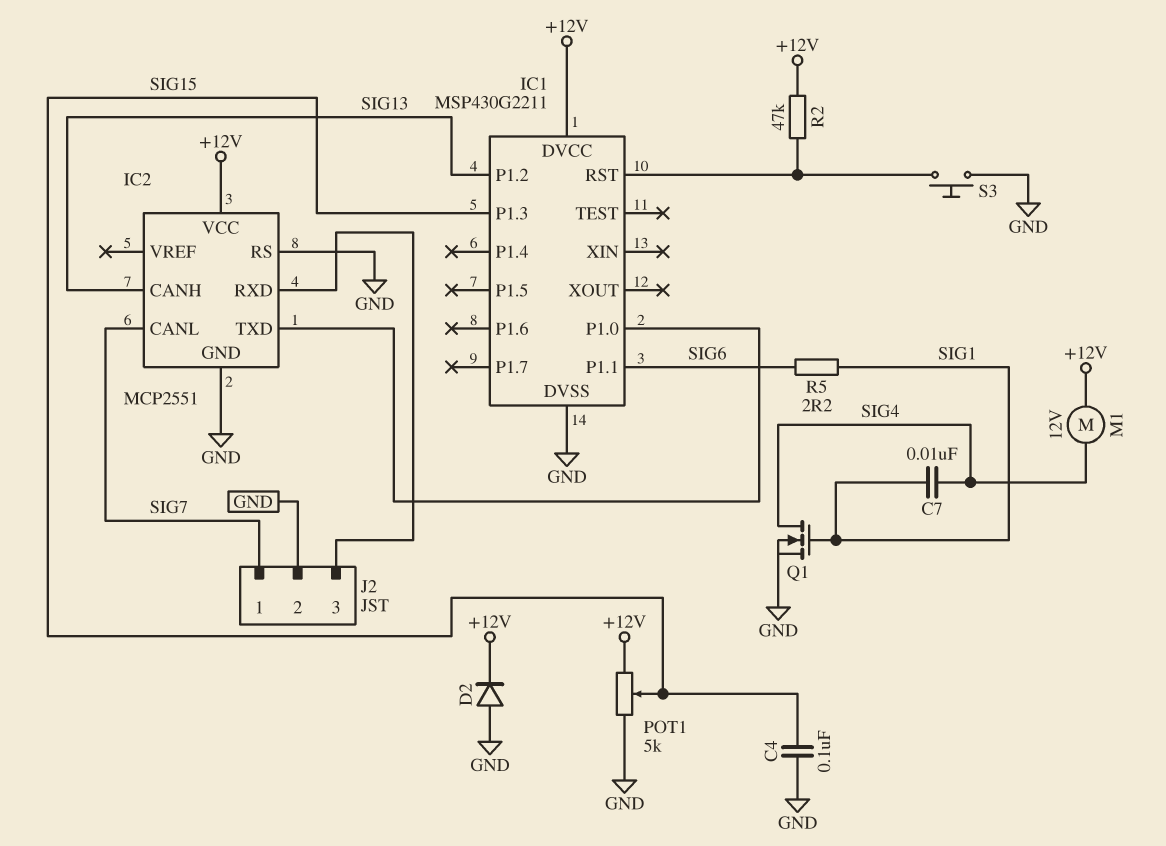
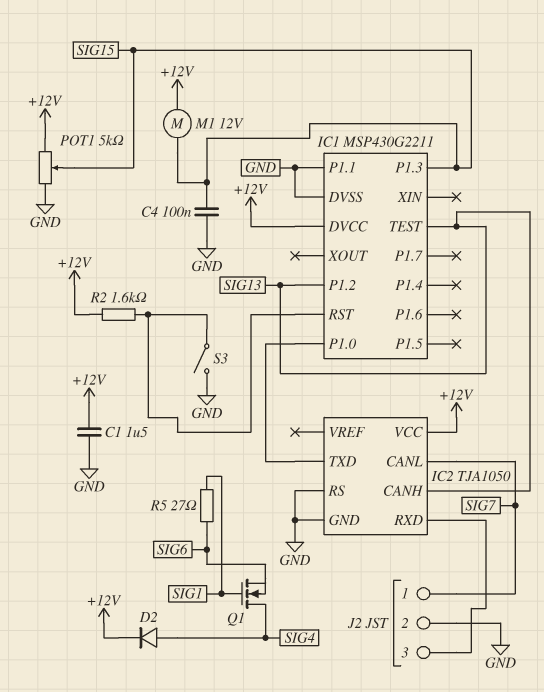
C1: none -> 1.5uF (+12V, GND)
C7: 10nF (SIG1, SIG4) -> none
D2: diode (A GND, K +12V) -> diode (A SIG4, K +12V)
IC1 pin P1.1: SIG6 -> GND
IC1 pin TEST: none -> SIG13
IC2: MCP2551 -> TJA1050
M1: motor 12V (+12V, SIG4) -> motor 12V (+12V, SIG15)
Q1: NMOS (G SIG1, D SIG4, S GND) -> NMOS (G SIG1, D SIG4, S SIG6)
R2: 47k (+12V, IC1/RST) -> 1.6k (+12V, IC1/RST)
R5: 2.2 (SIG1, SIG6) -> 27 (SIG1, SIG6)
S3: button (GND, IC1/RST) -> switch (GND, IC1/RST)

